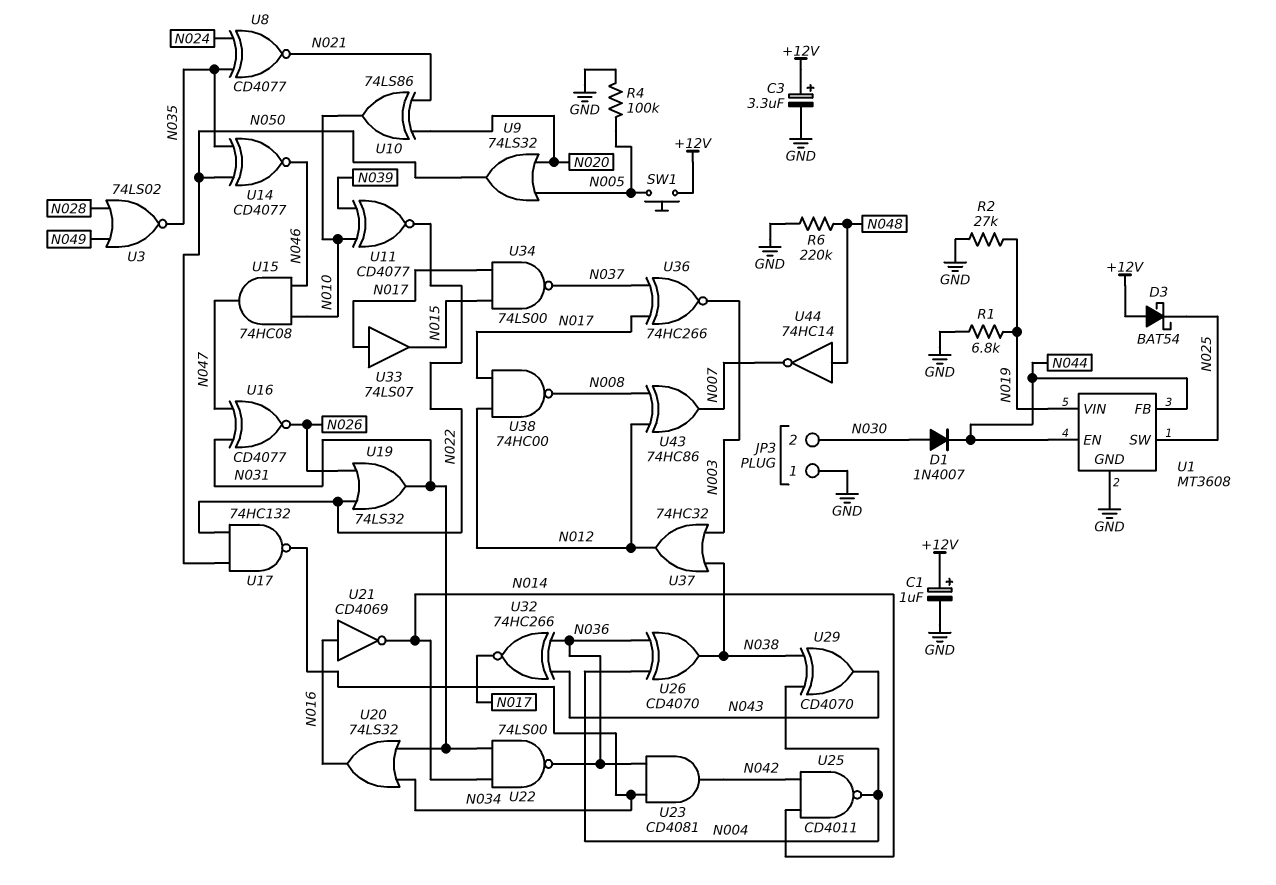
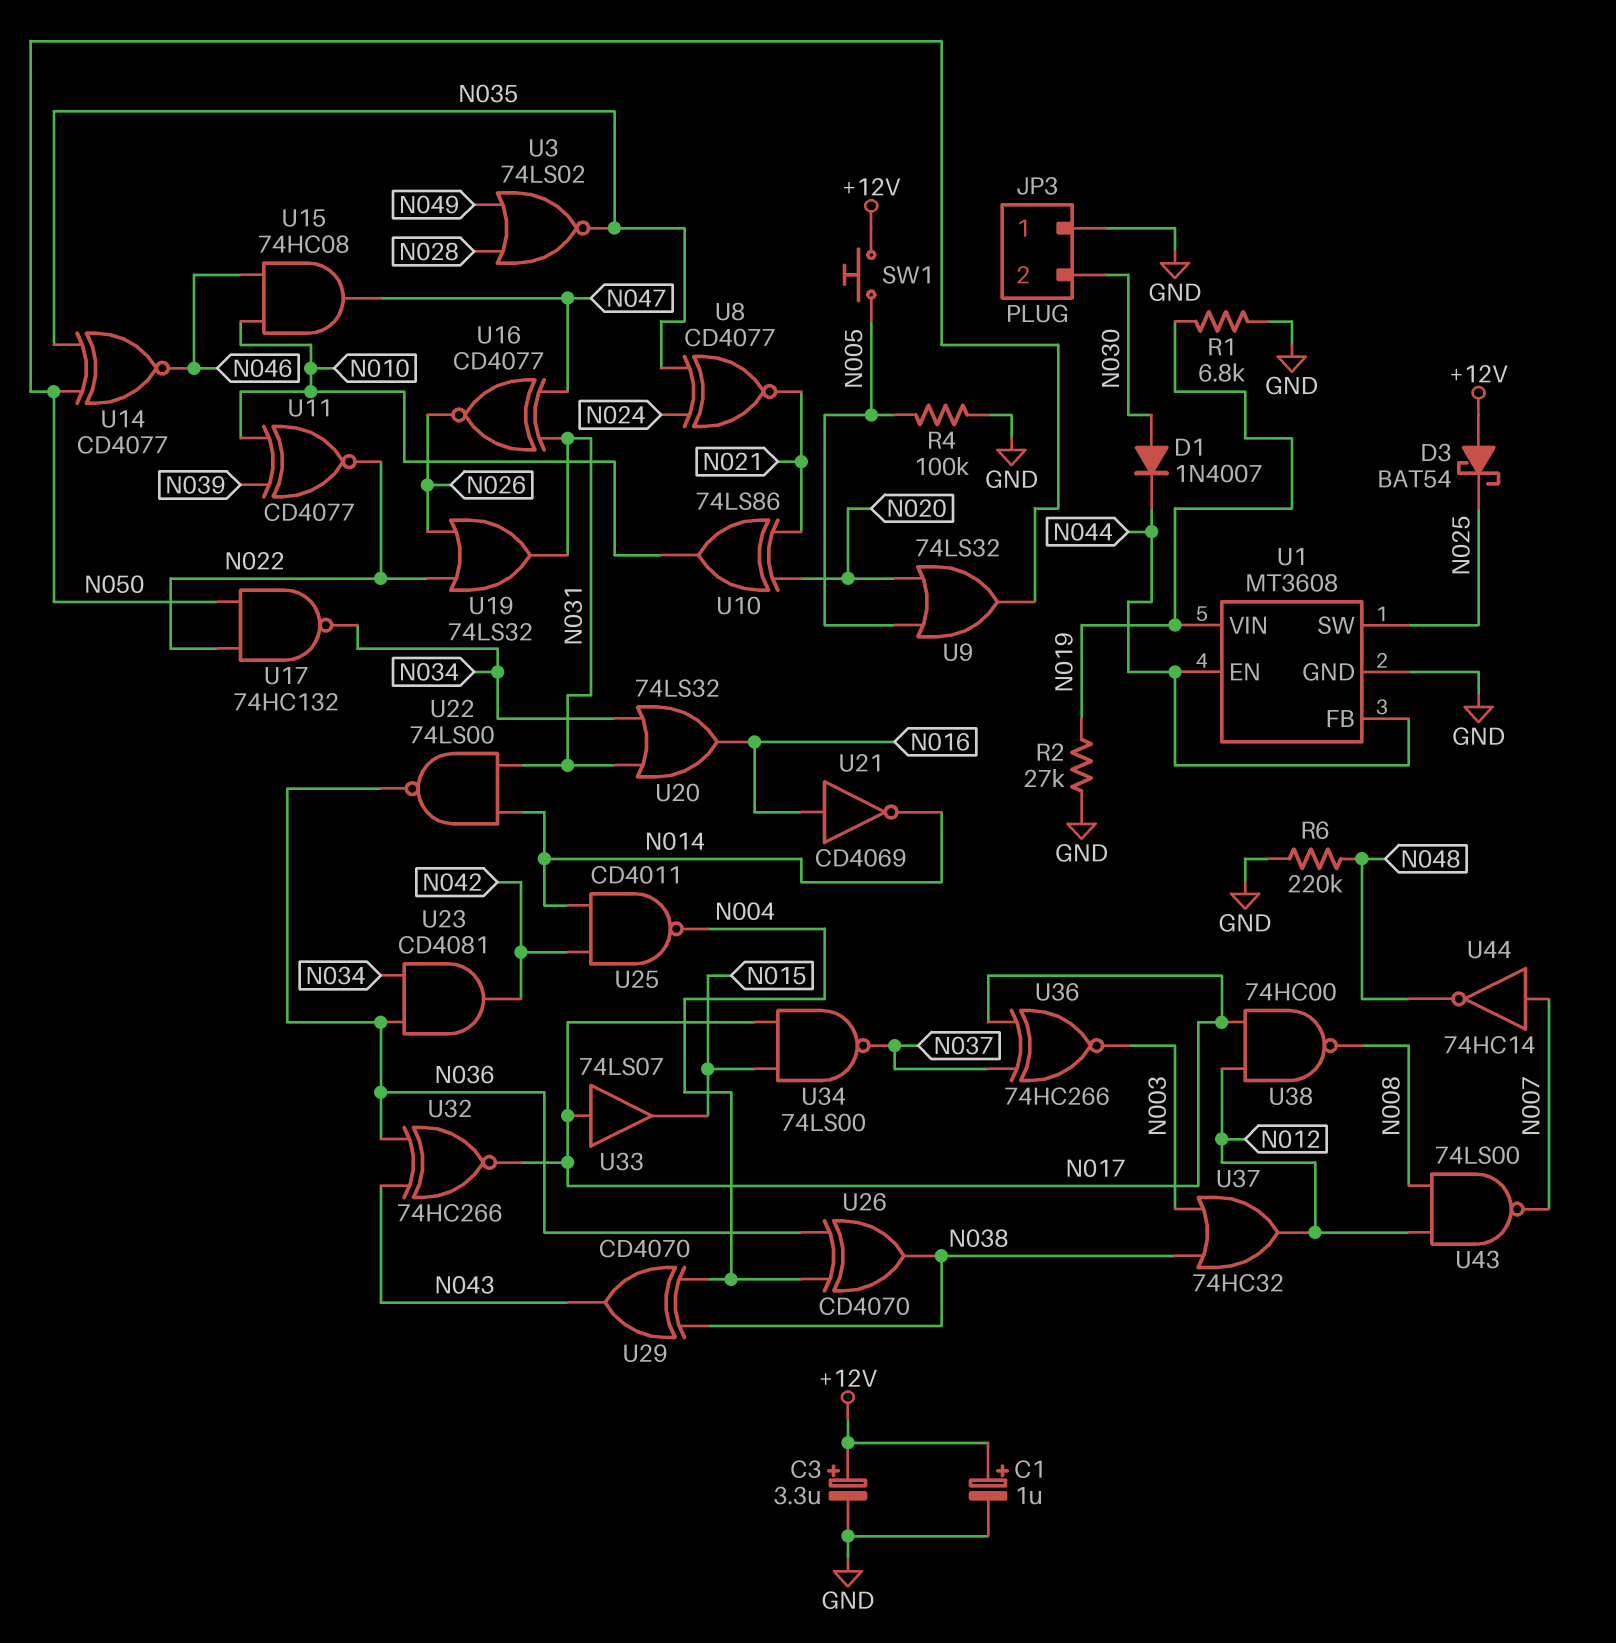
U43: XOR 74HC86 (in N008, in N012, out N007) -> NAND 74LS00 (in N008, in N012, out N007)
U44: NOT 74HC14 (in N048, out N007) -> NOT 74HC14 (in N007, out N048)

